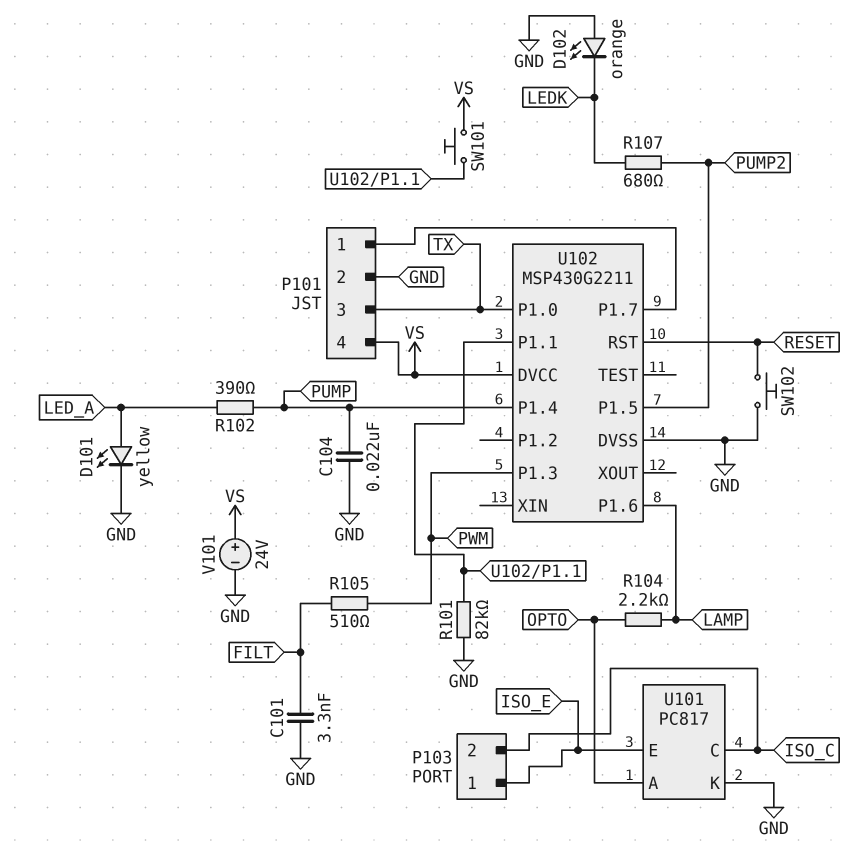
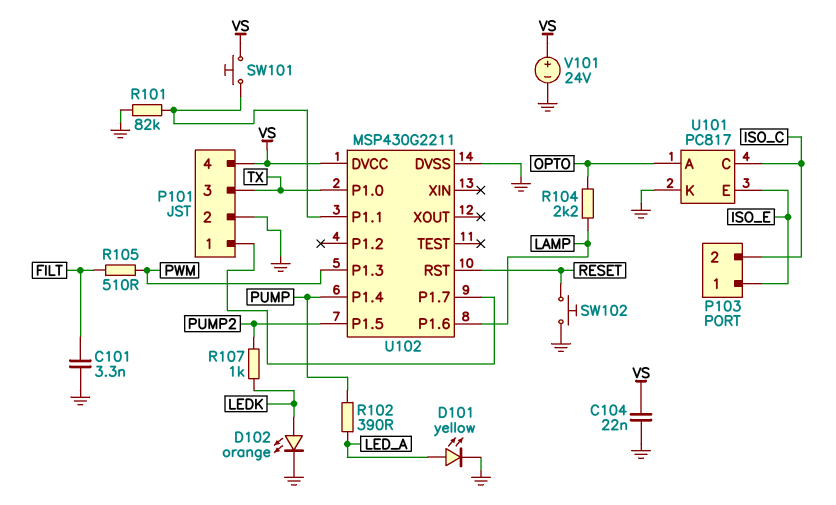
C104: 22nF (GND, PUMP) -> 22nF (GND, VS)
D102: LED orange (A GND, K LEDK) -> LED orange (A LEDK, K GND)
R107: 680 (LEDK, PUMP2) -> 1k (LEDK, PUMP2)

